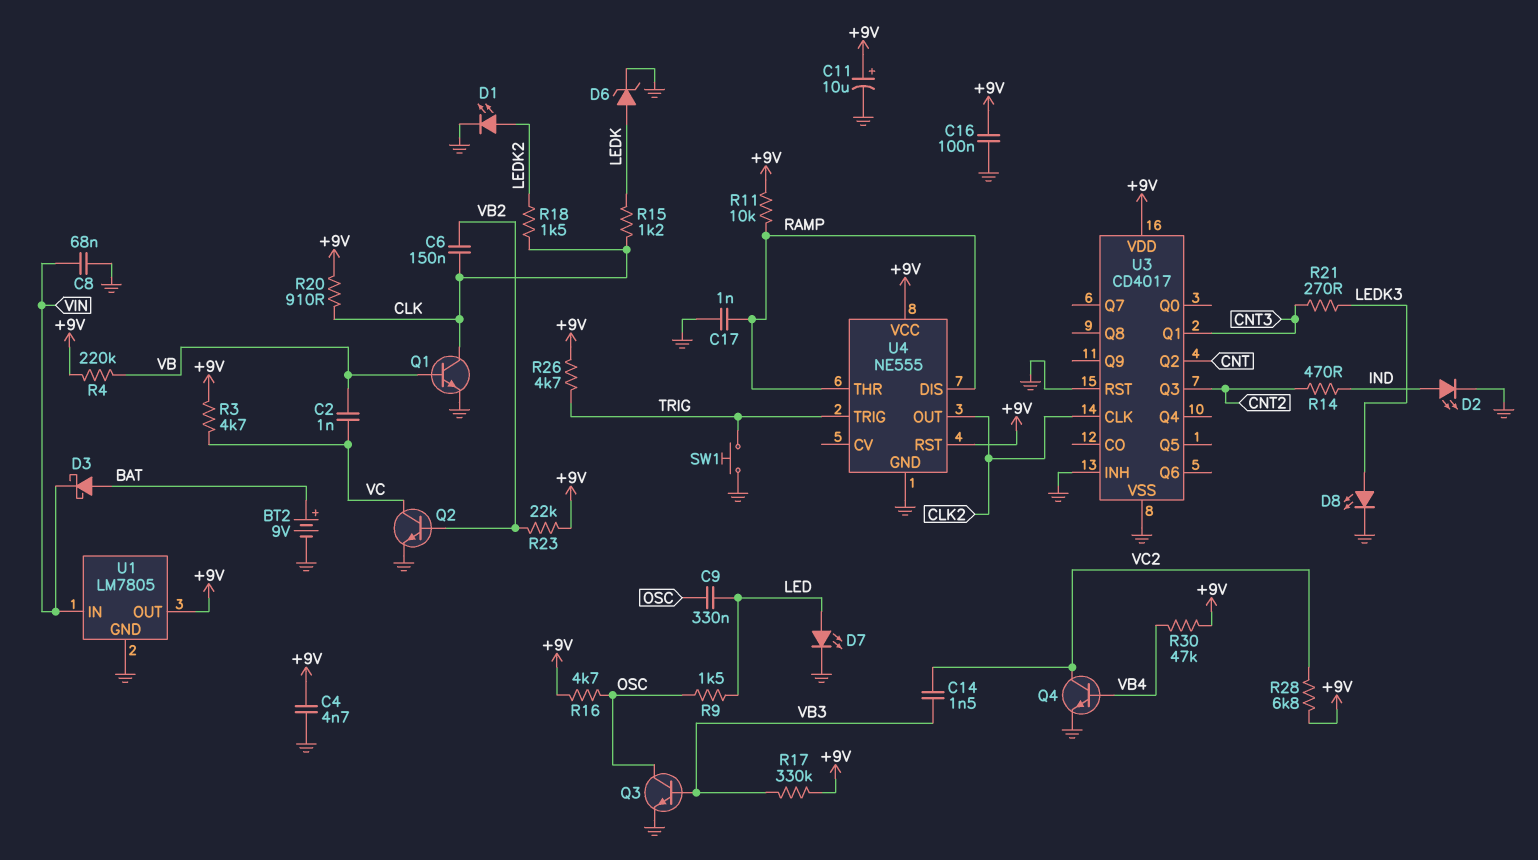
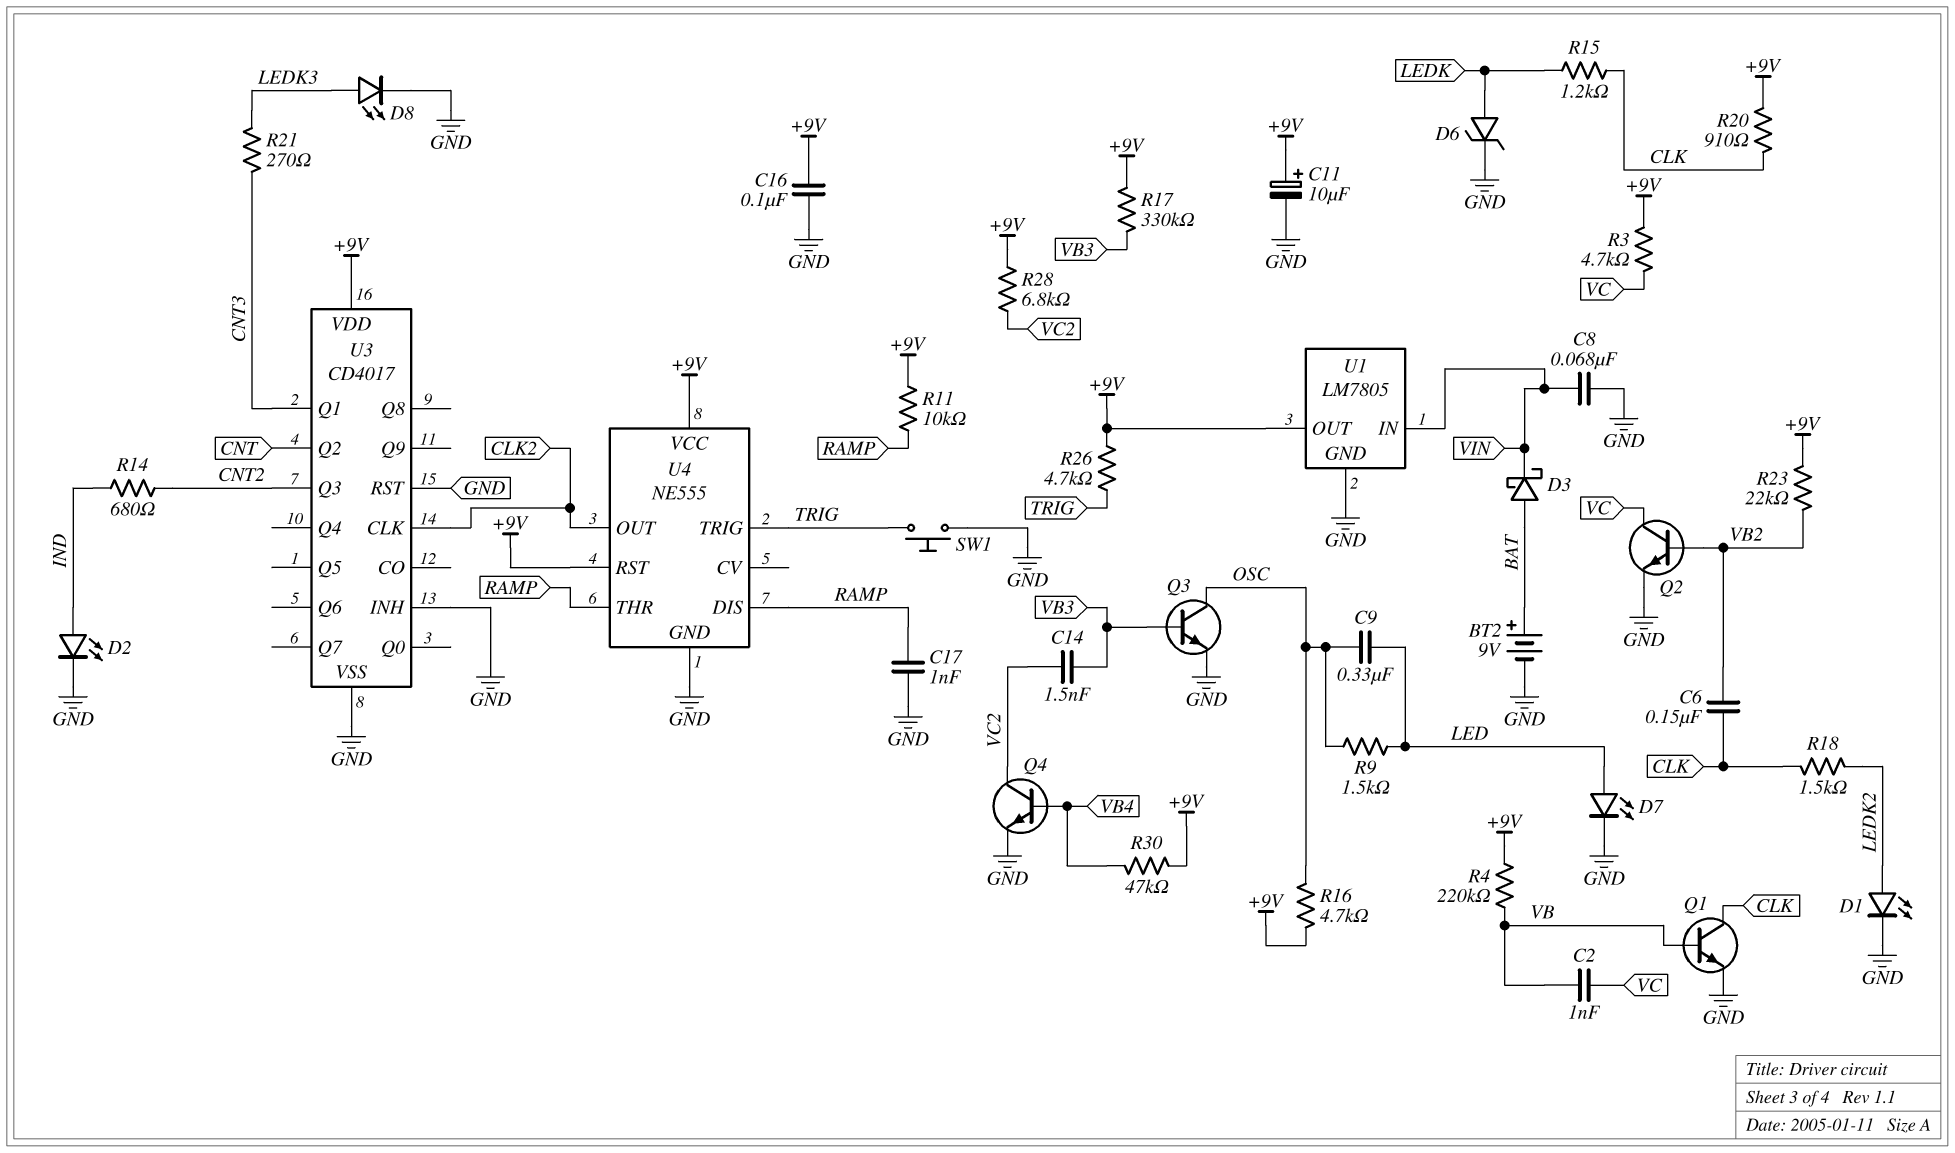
C4: 4.7nF (+9V, GND) -> none
R14: 470 (CNT2, IND) -> 680 (CNT2, IND)

